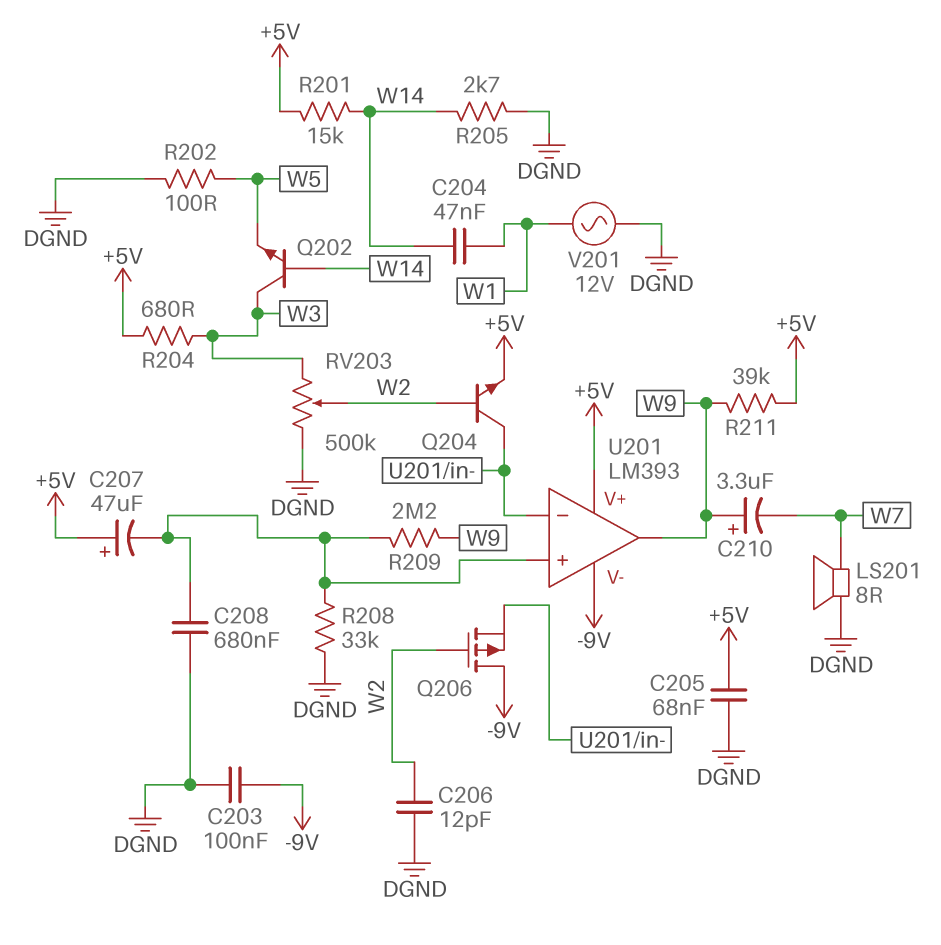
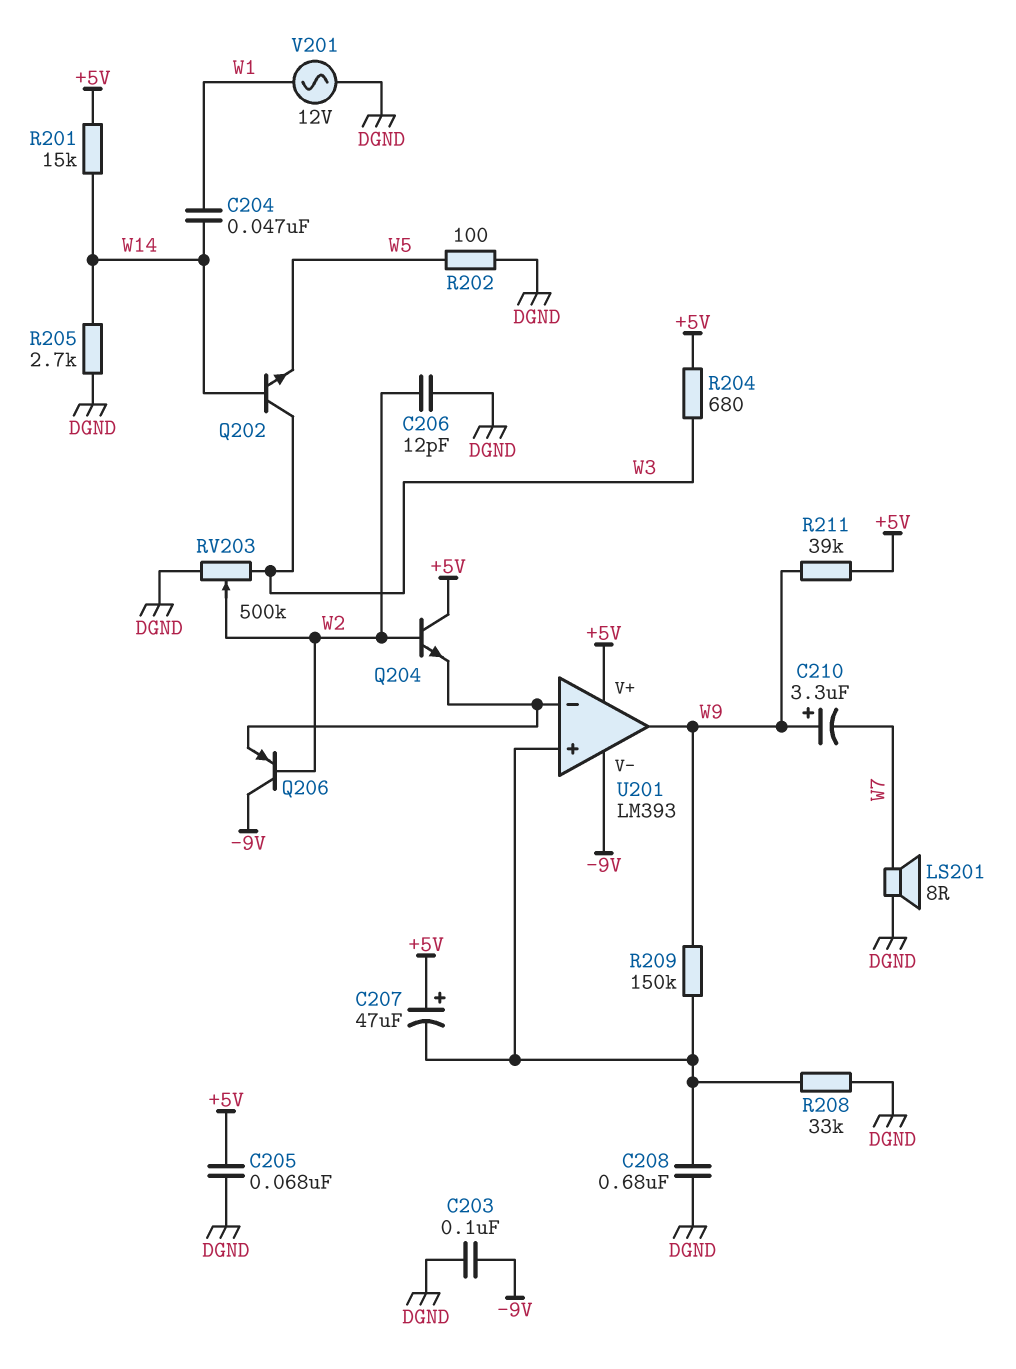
Q204: NPN (B W2, C U201/in-, E +5V) -> NPN (B W2, C +5V, E U201/in-)
Q206: PMOS (G W2, D -9V, S U201/in-) -> PNP (B W2, C -9V, E U201/in-)
R209: 2.2M (U201/in+, W9) -> 150k (U201/in+, W9)

